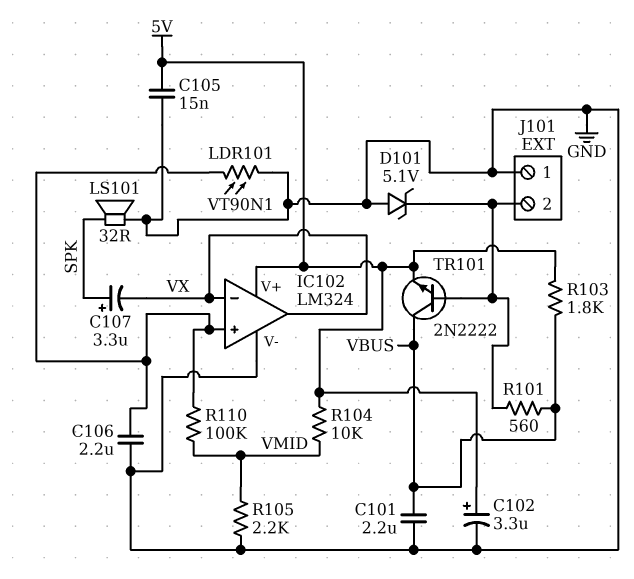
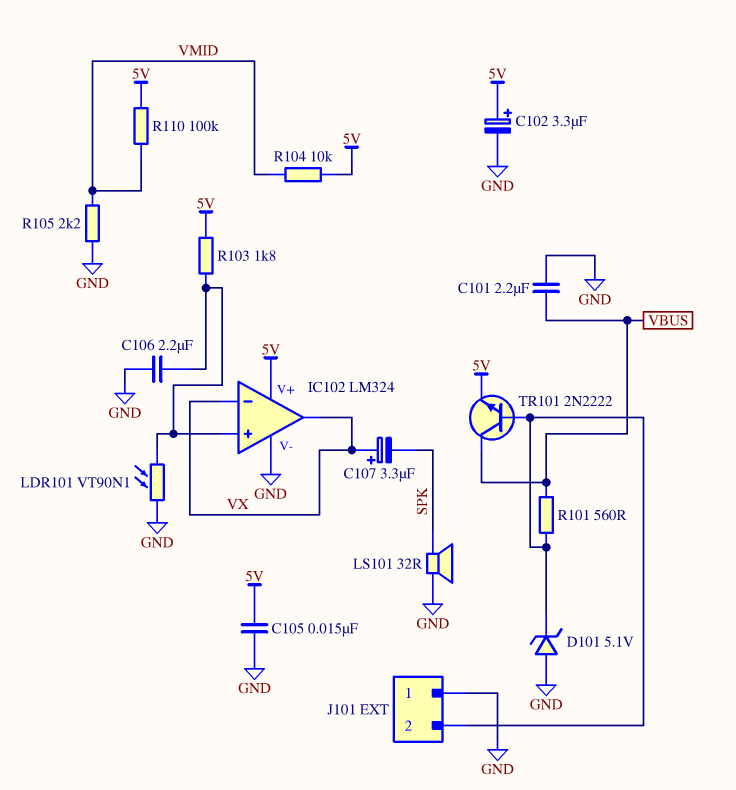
C107: 3.3uF (plus SPK, minus VX) -> 3.3uF (plus VX, minus SPK)
R103: 1.8k (5V, VBUS) -> 1.8k (5V, IC102/in+)
R110: 100k (IC102/in+, VMID) -> 100k (5V, VMID)

